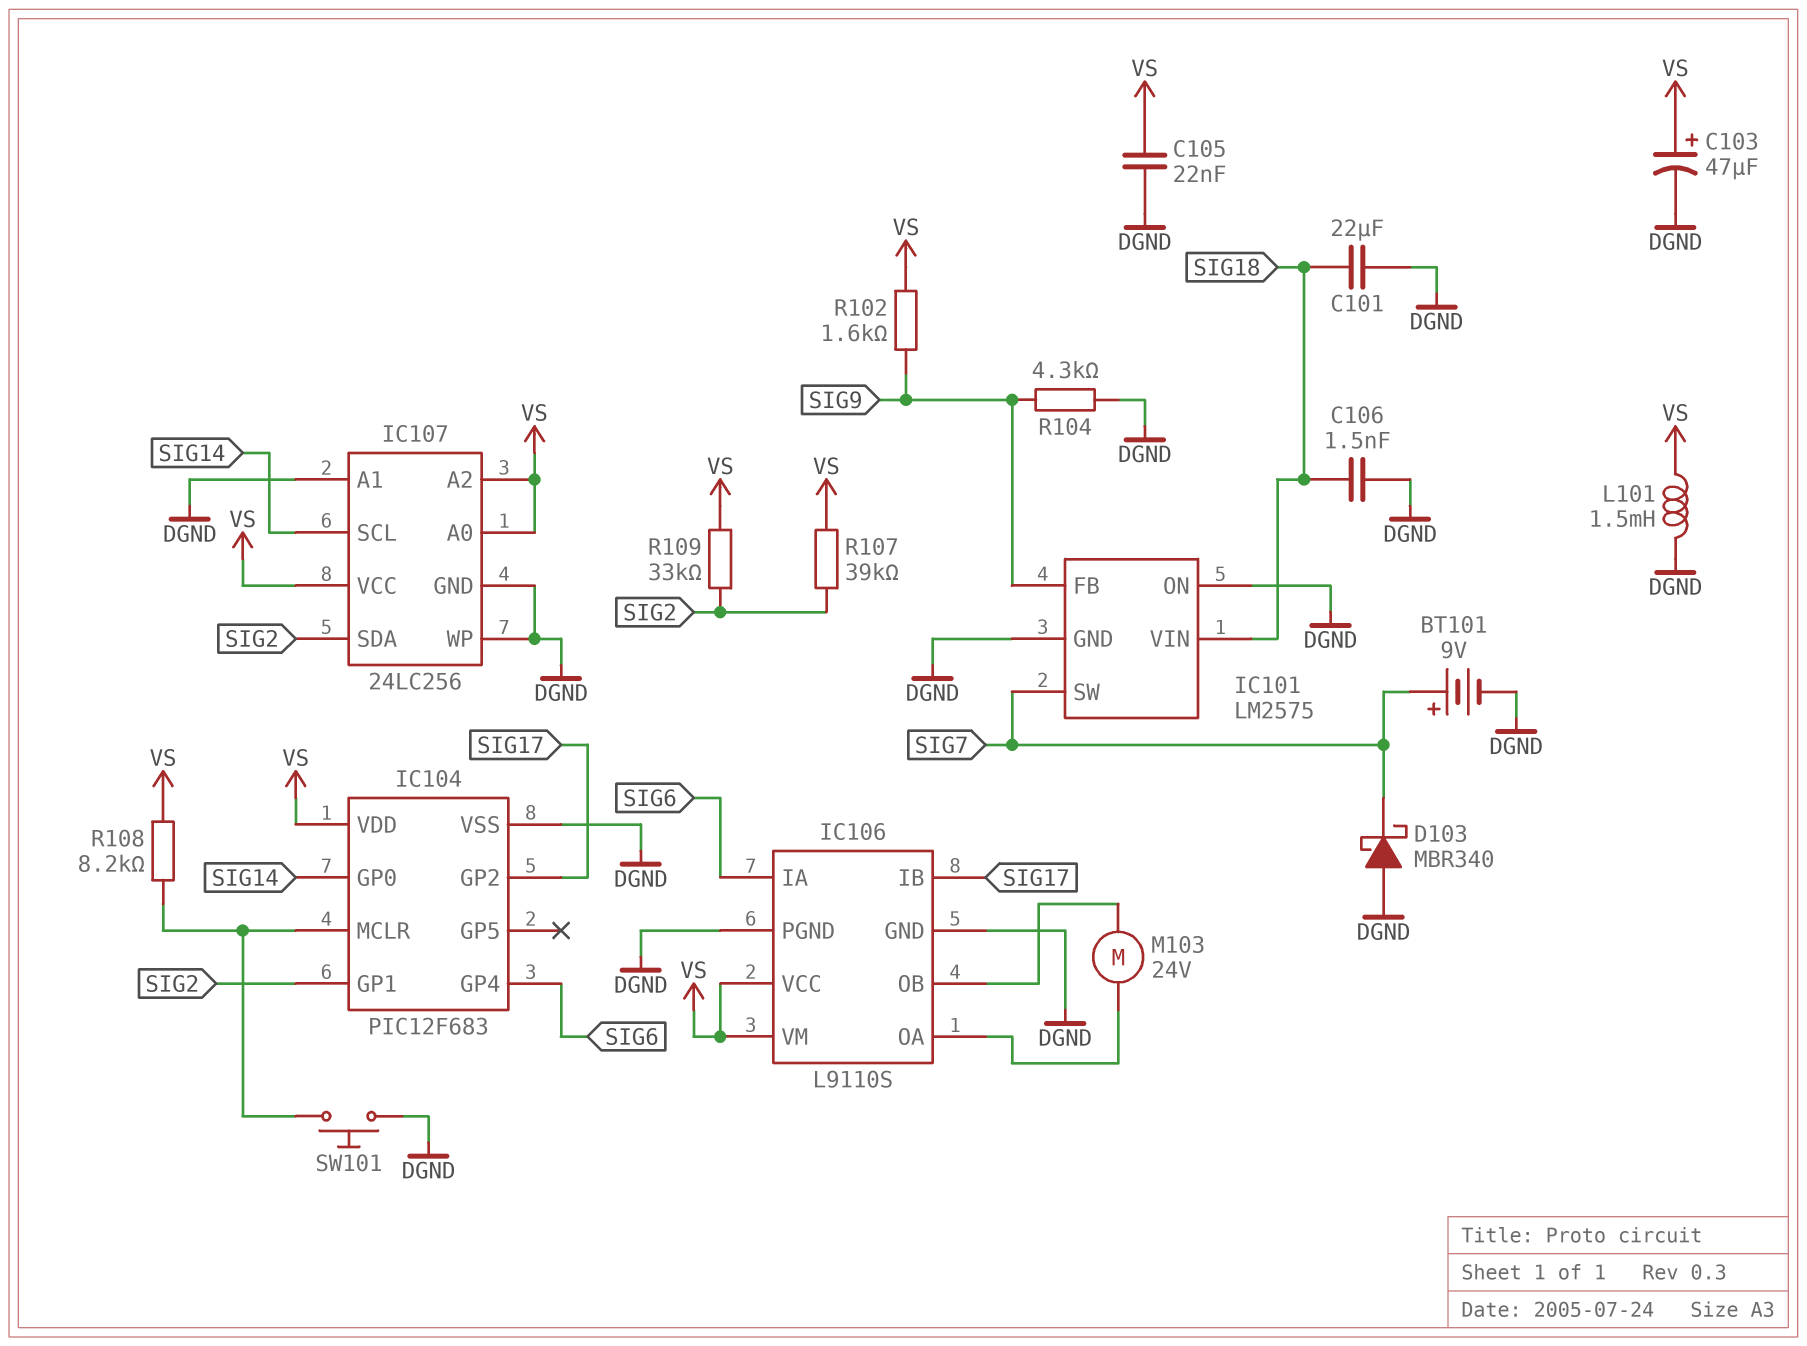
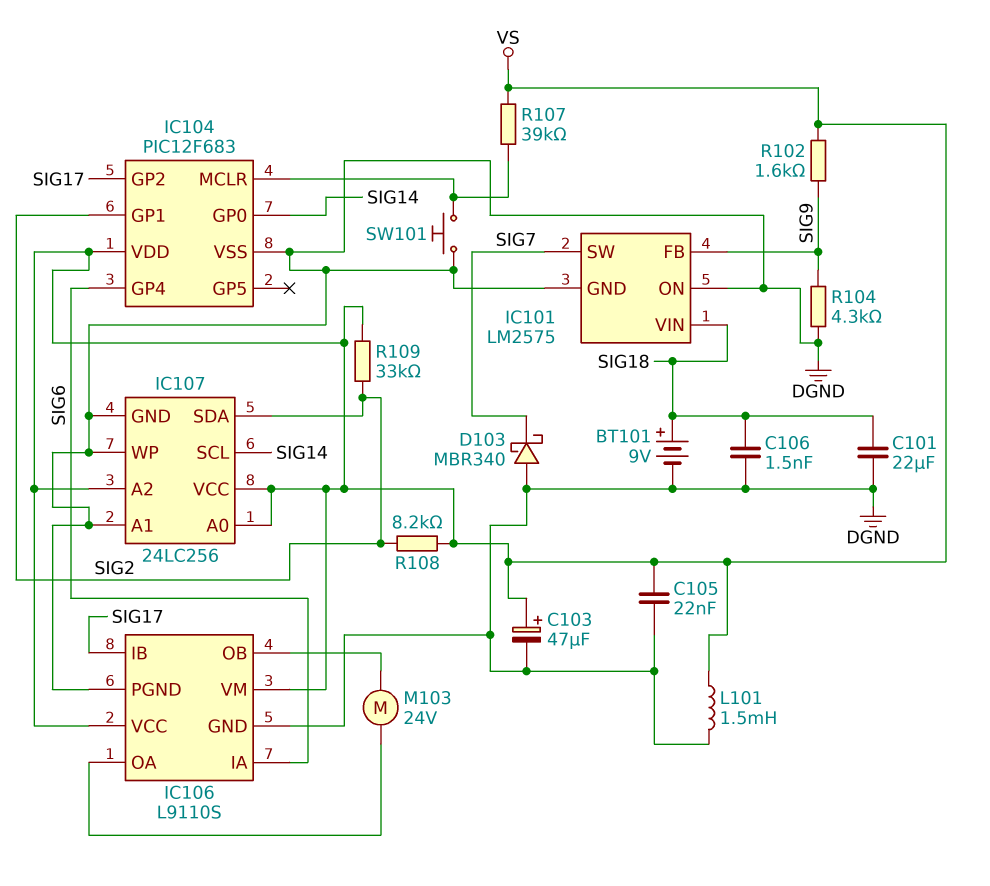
BT101: 9V (plus SIG7, minus DGND) -> 9V (plus SIG18, minus DGND)
R107: 39k (SIG2, VS) -> 39k (IC104/MCLR, VS)
R108: 8.2k (IC104/MCLR, VS) -> 8.2k (SIG2, VS)

